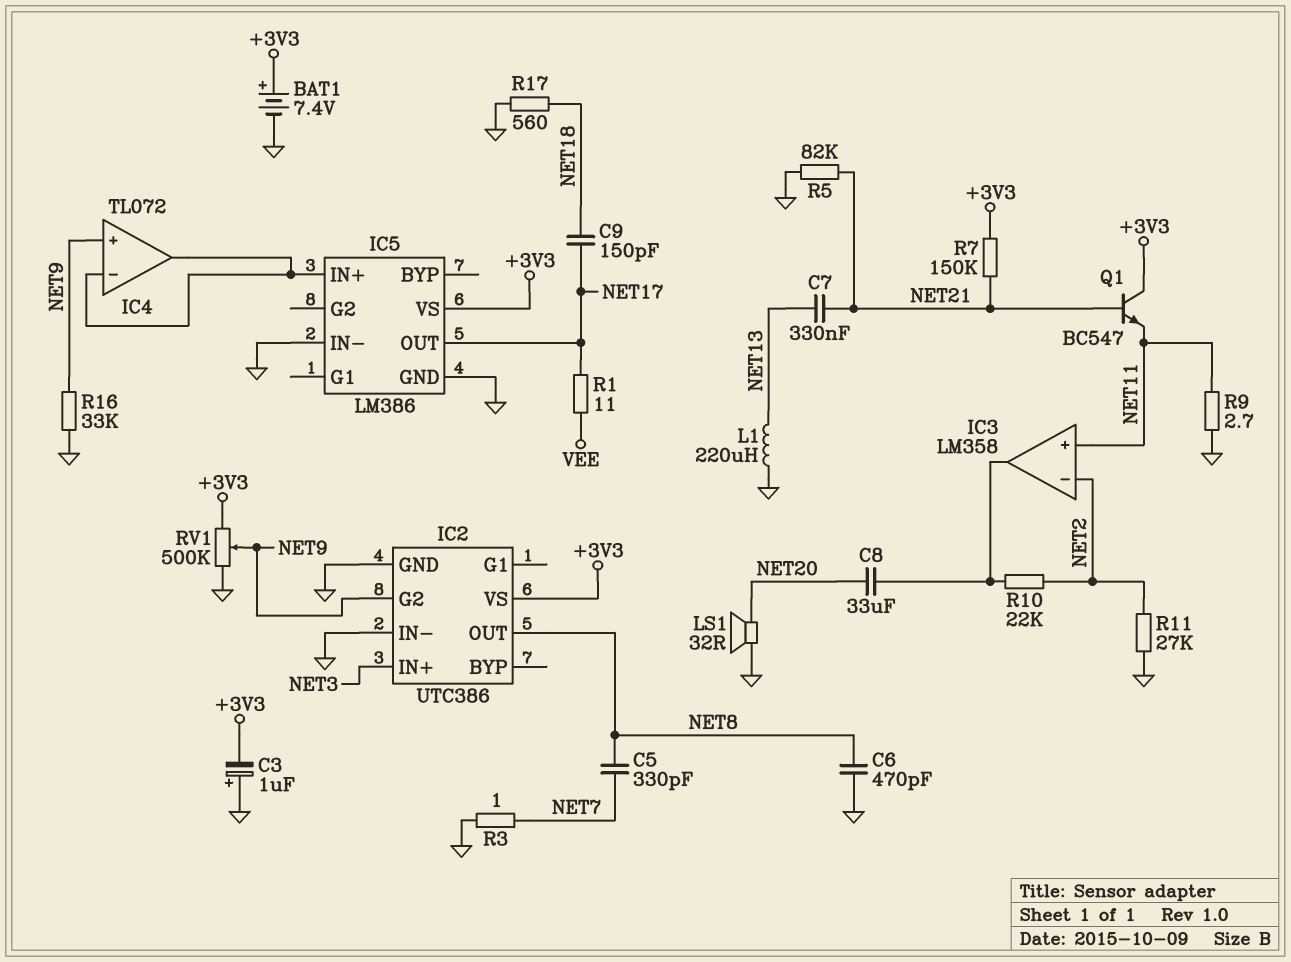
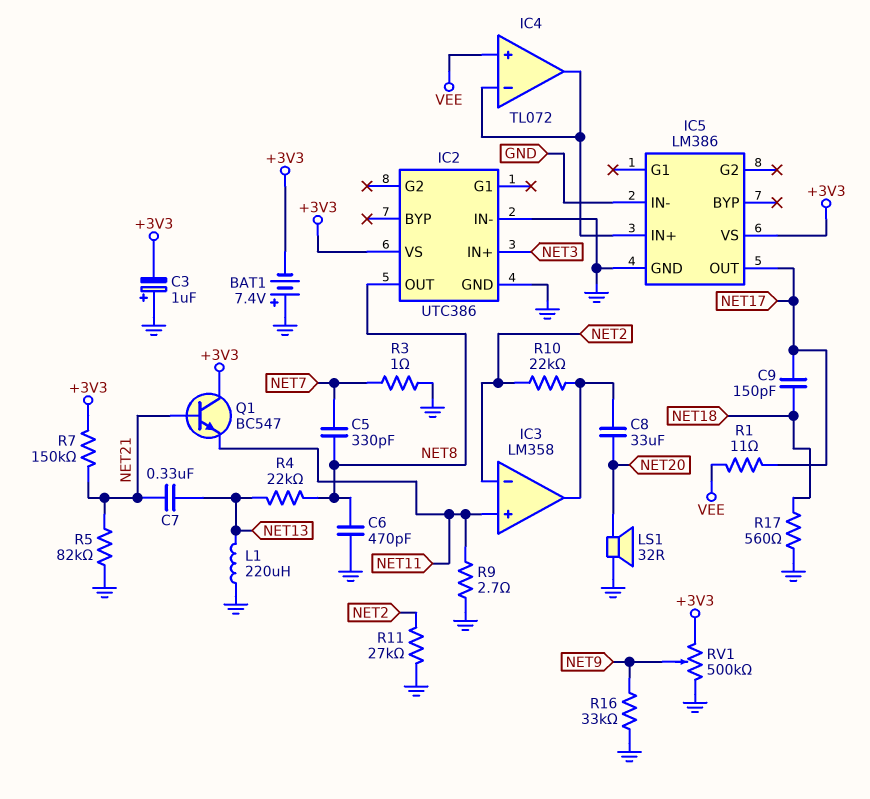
BAT1: 7.4V (plus +3V3, minus GND) -> 7.4V (plus GND, minus +3V3)
IC2 pin G2: NET9 -> none
IC4 pin in+: NET9 -> VEE
R4: none -> 22k (NET8, NET13)

